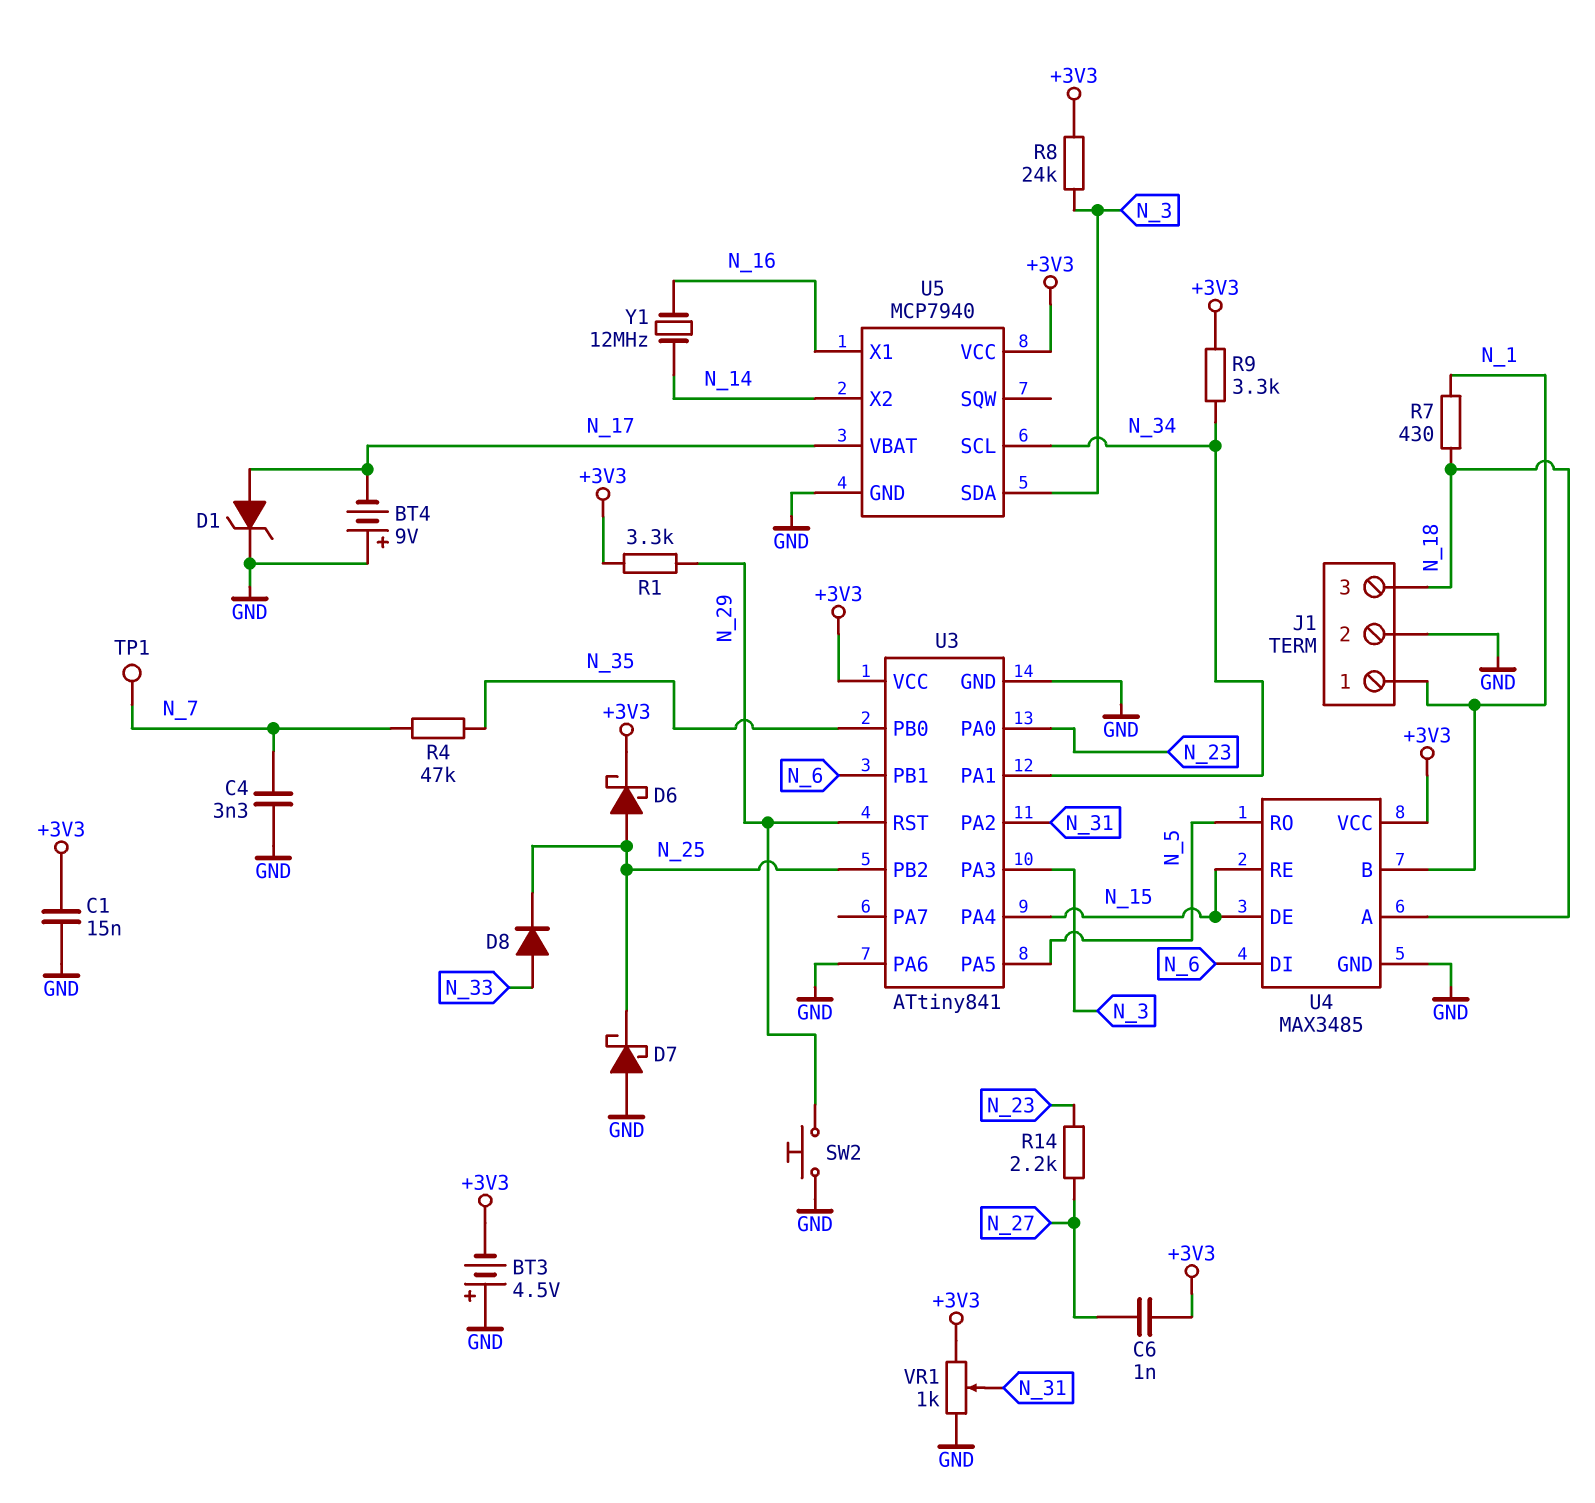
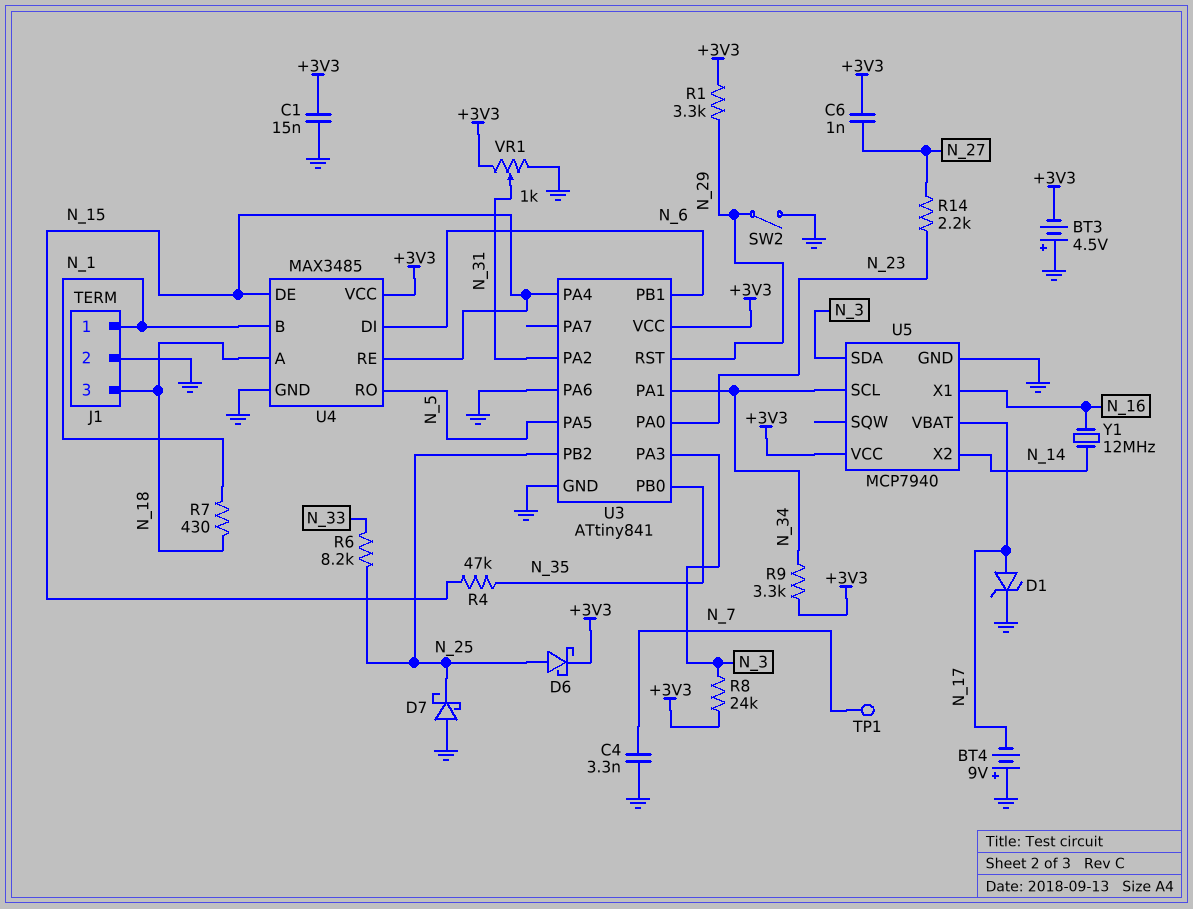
D8: diode (A N_33, K N_25) -> none
R4: 47k (N_7, N_35) -> 47k (N_15, N_35)
R6: none -> 8.2k (N_25, N_33)
SW2: button (GND, N_29) -> switch (GND, N_29)

